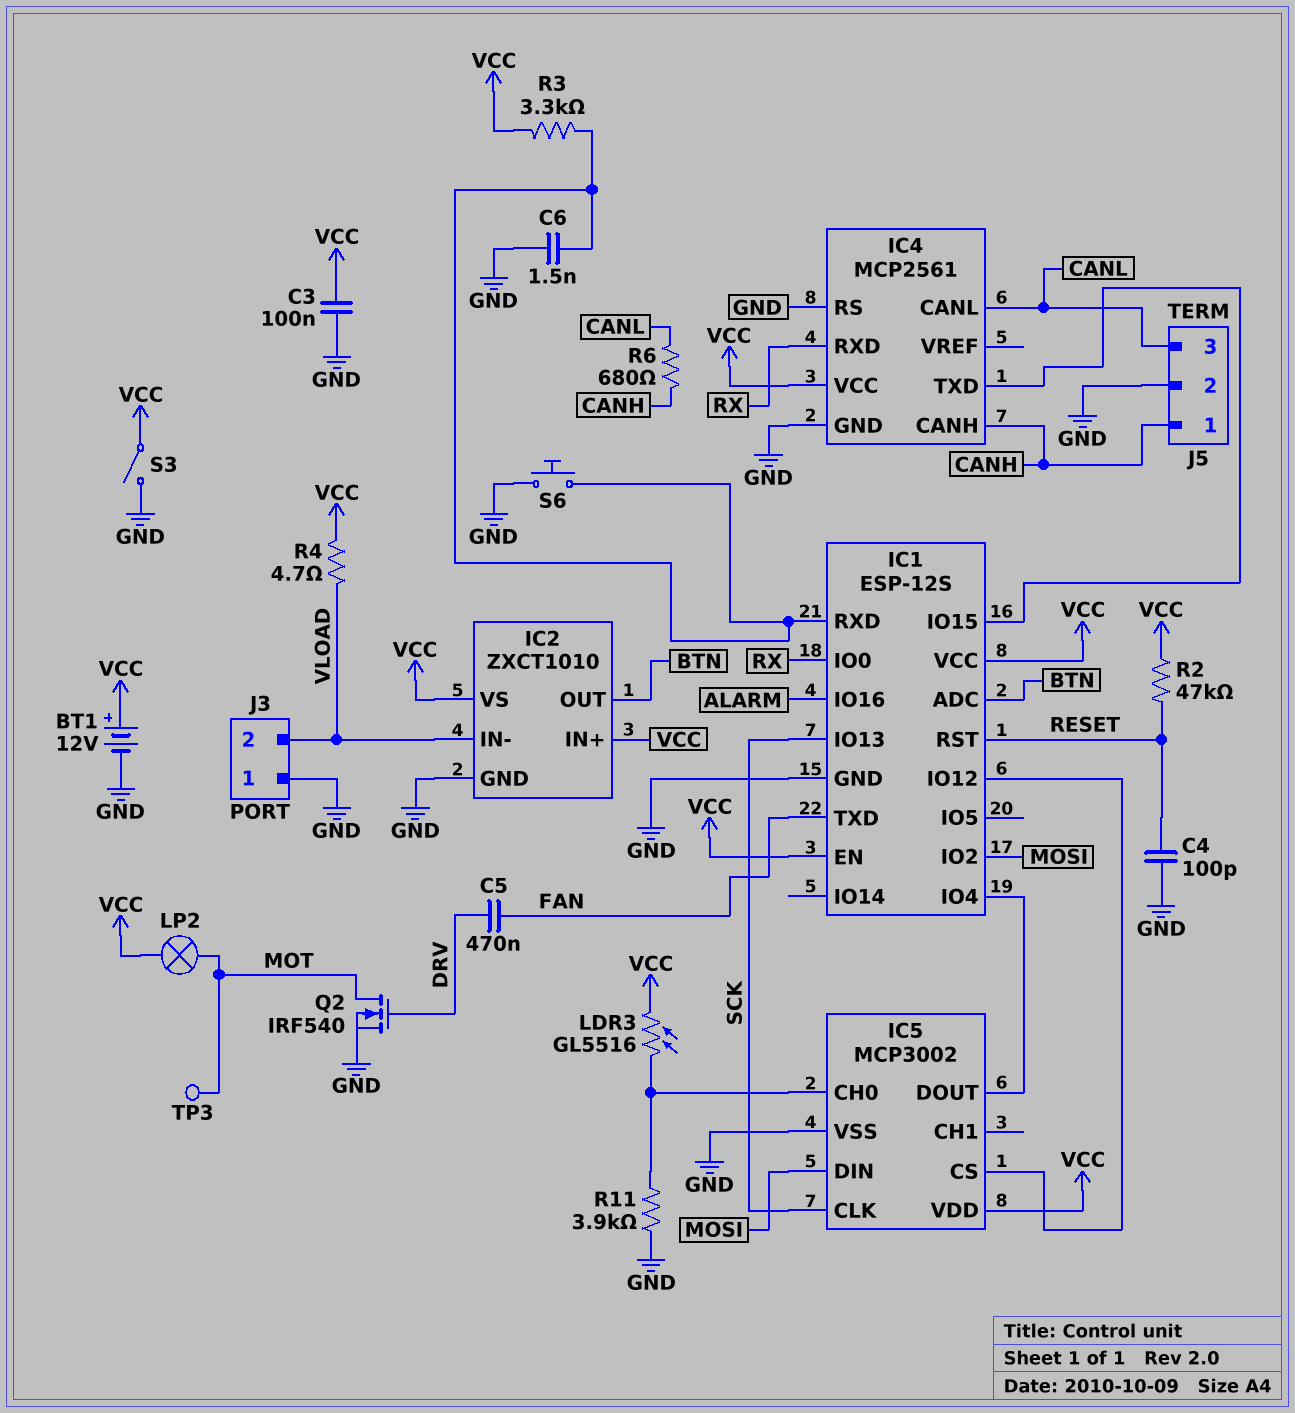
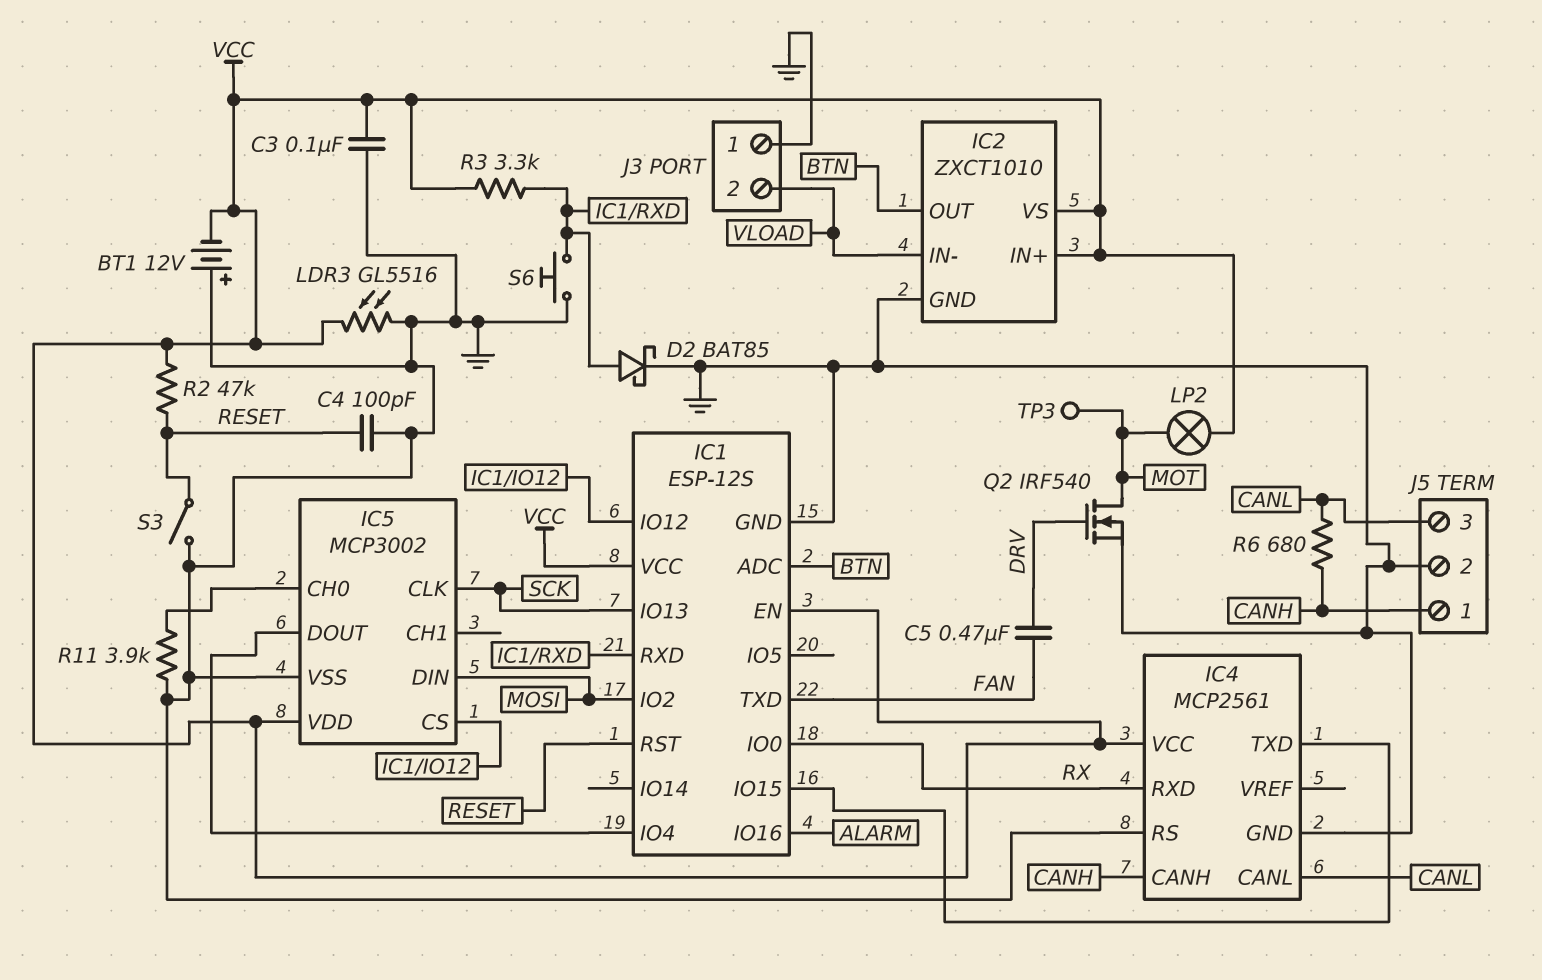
BT1: 12V (plus VCC, minus GND) -> 12V (plus GND, minus VCC)
C6: 1.5nF (GND, IC1/RXD) -> none
D2: none -> schottky BAT85 (A IC1/RXD, K GND)
LDR3: GL5516 (IC5/CH0, VCC) -> GL5516 (GND, VCC)
R4: 4.7 (VCC, VLOAD) -> none
S3: switch (GND, VCC) -> switch (GND, RESET)

